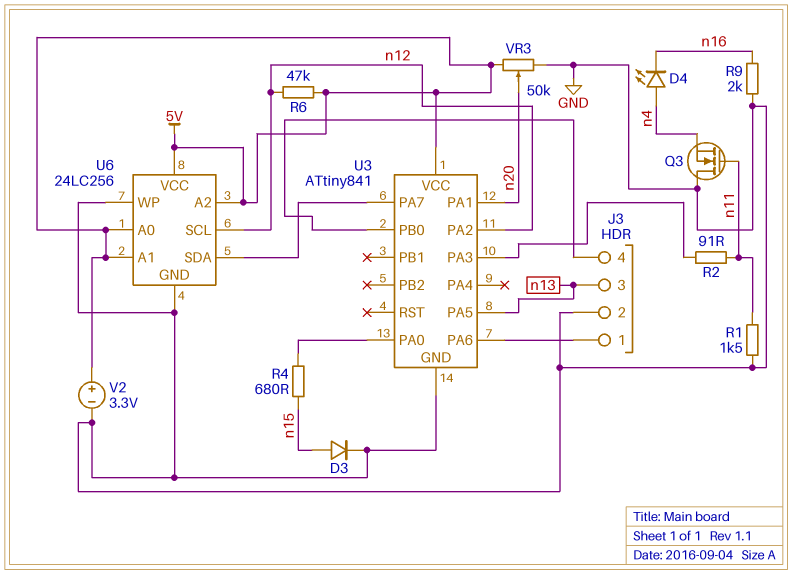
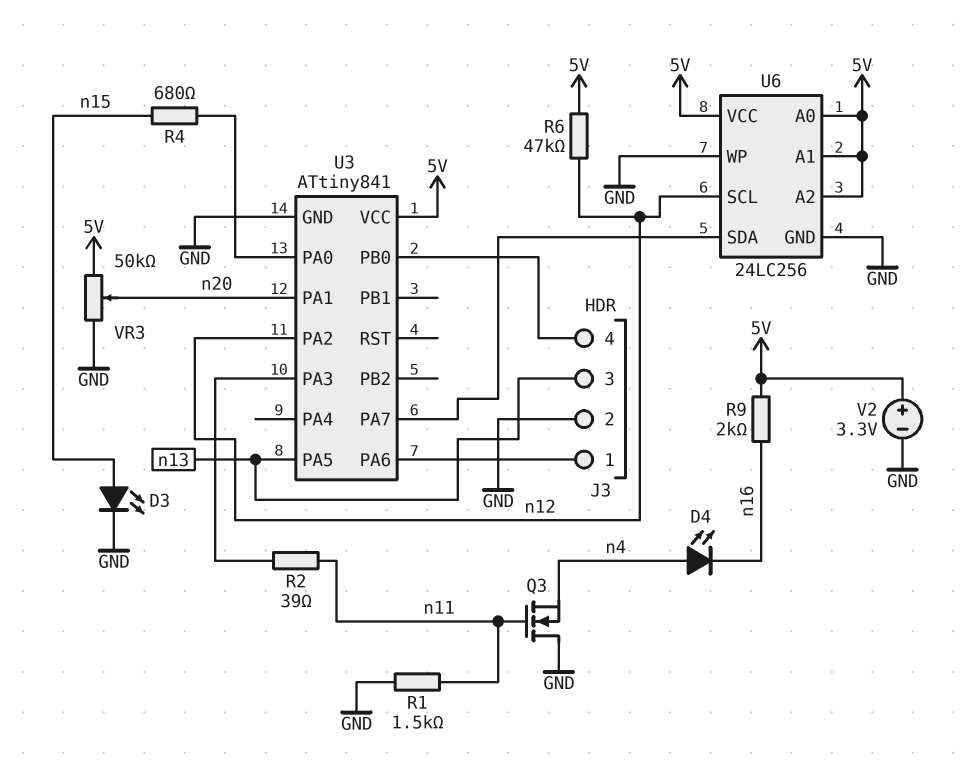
D3: diode (A n15, K GND) -> LED (A n15, K GND)
R2: 91 (U3/PA3, n11) -> 39 (U3/PA3, n11)
R9: 2k (GND, n16) -> 2k (5V, n16)

